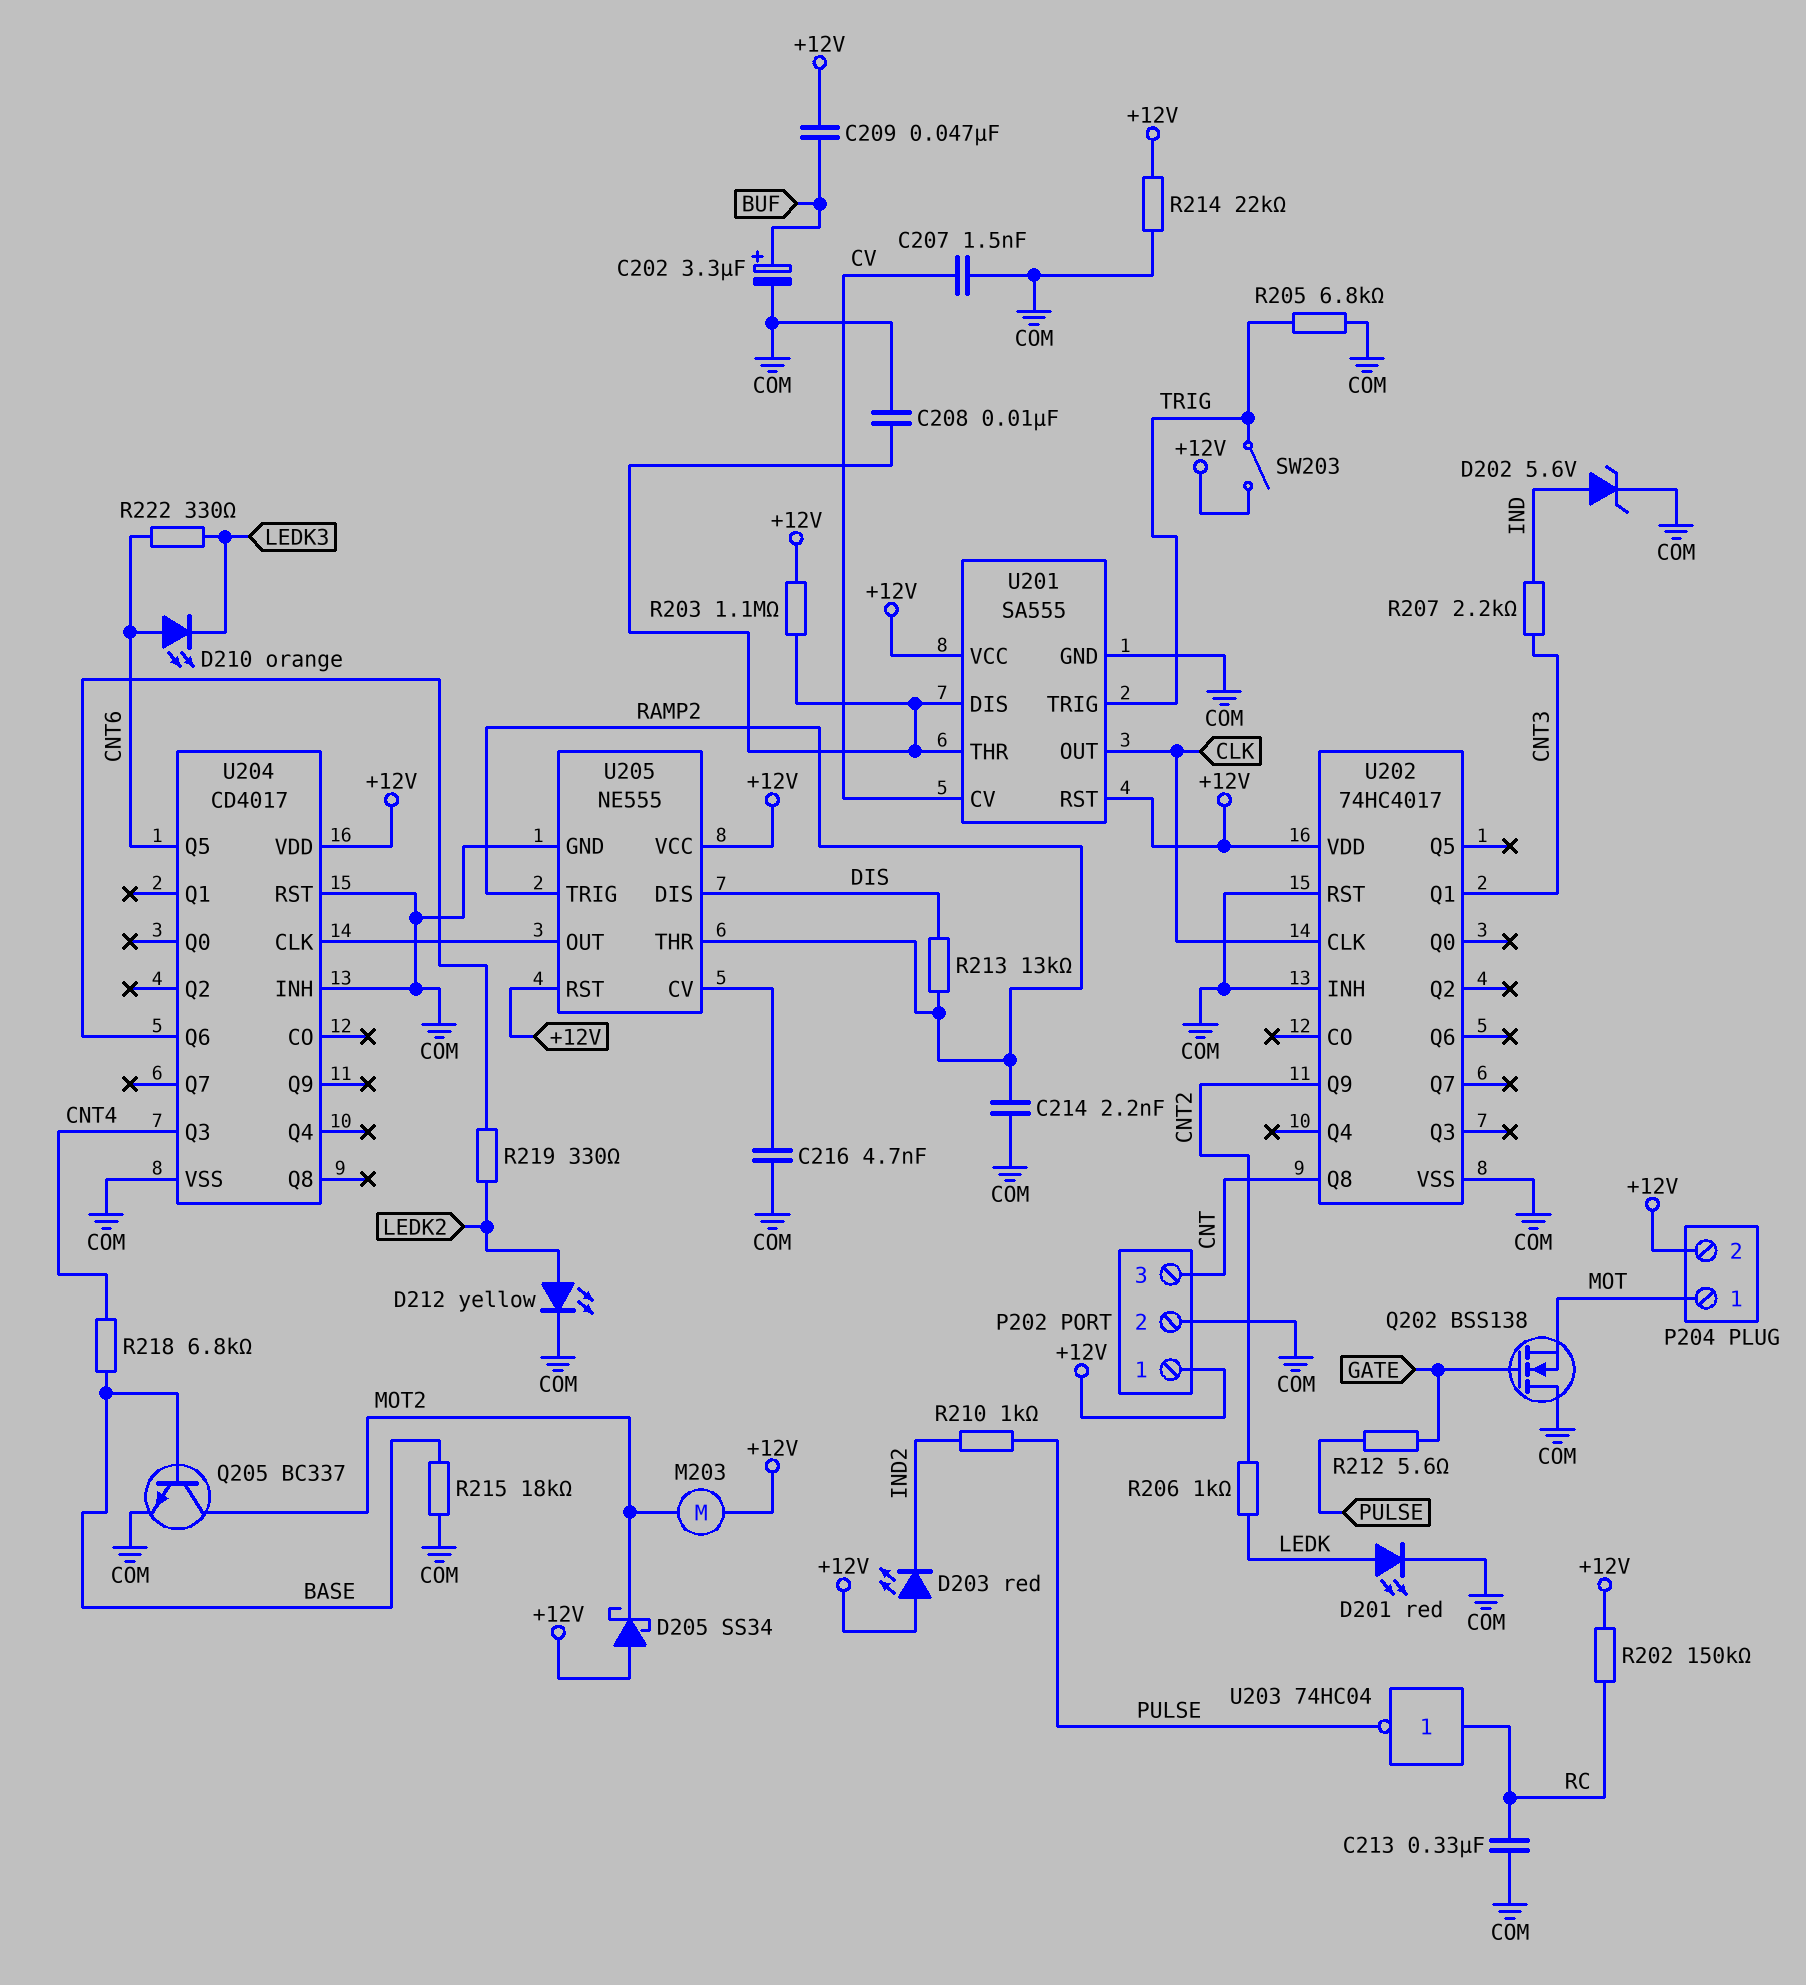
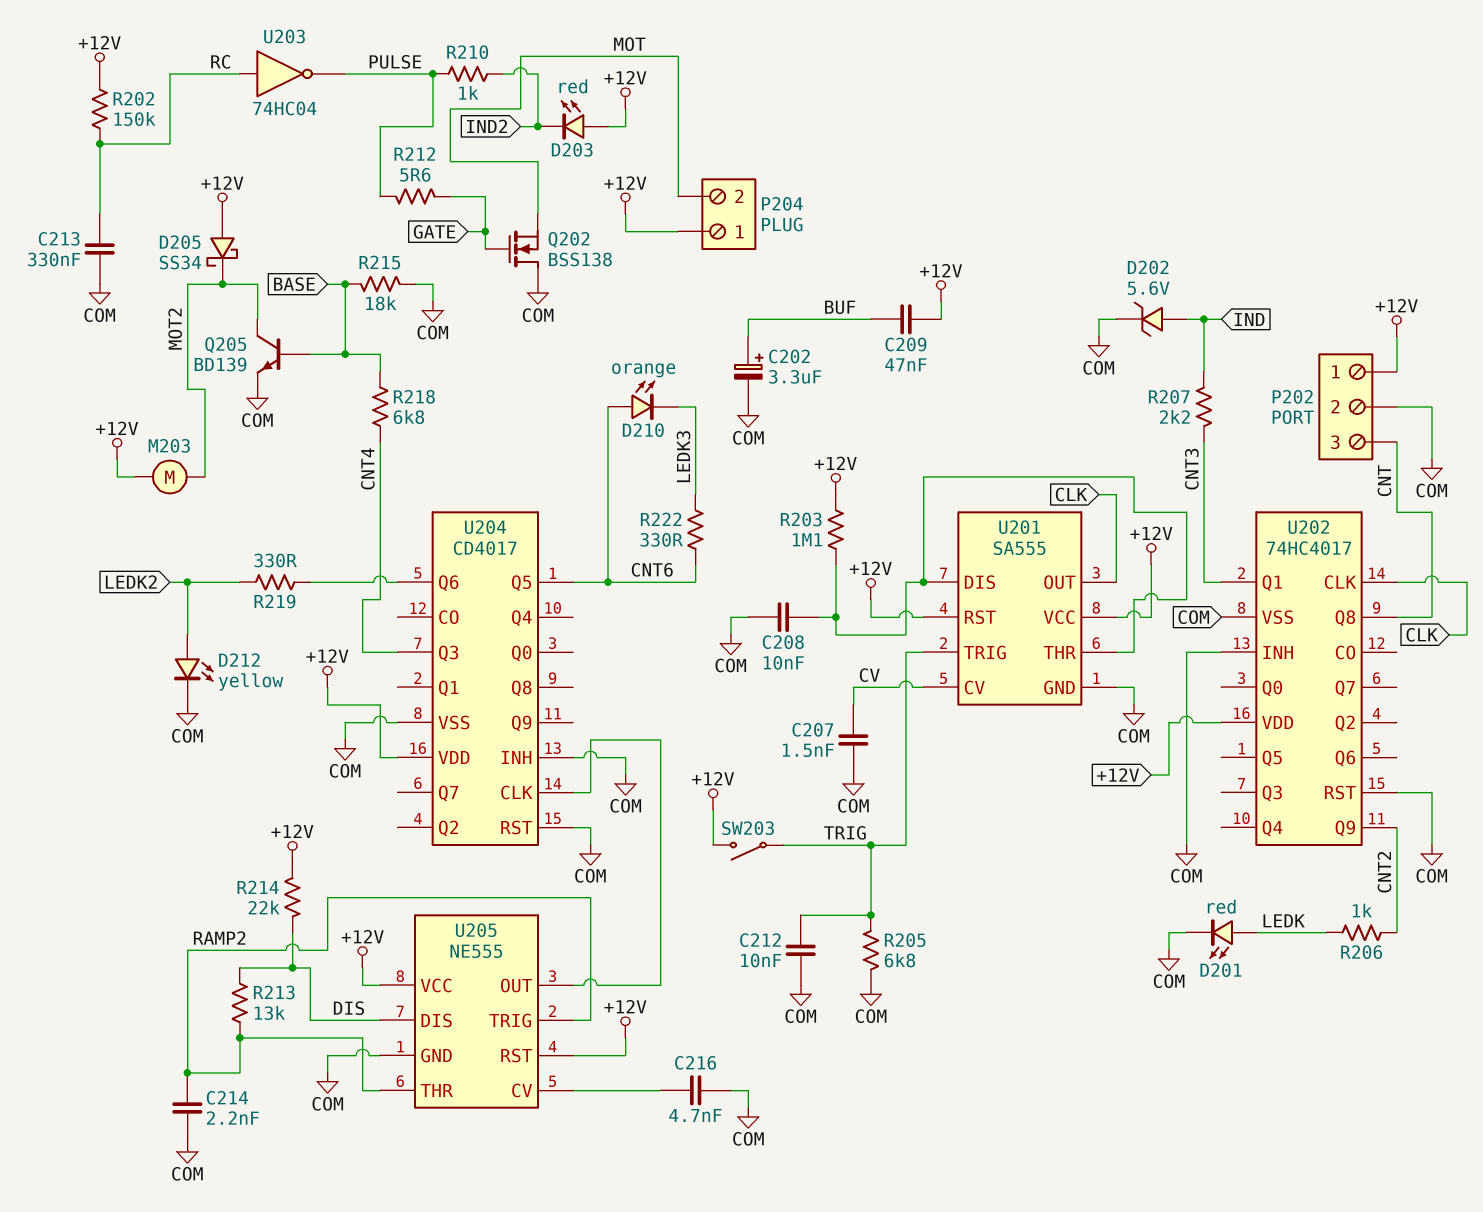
C212: none -> 10nF (COM, TRIG)
P204 pin 1: MOT -> +12V
P204 pin 2: +12V -> MOT
Q205: NPN BC337 (B BASE, C MOT2, E COM) -> NPN BD139 (B BASE, C MOT2, E COM)
R214: 22k (+12V, COM) -> 22k (+12V, DIS)

